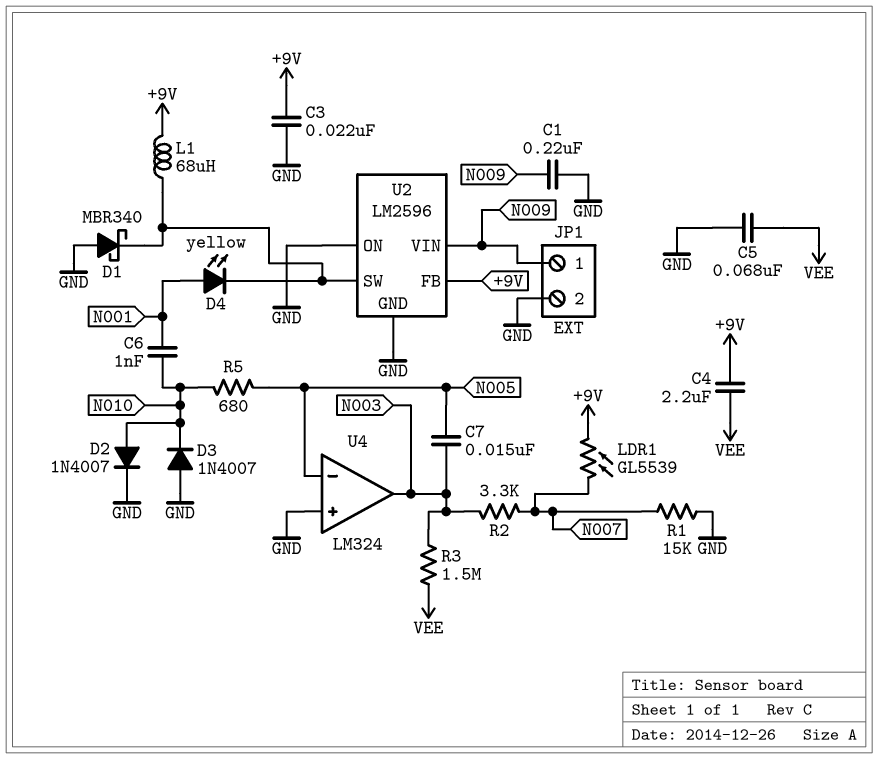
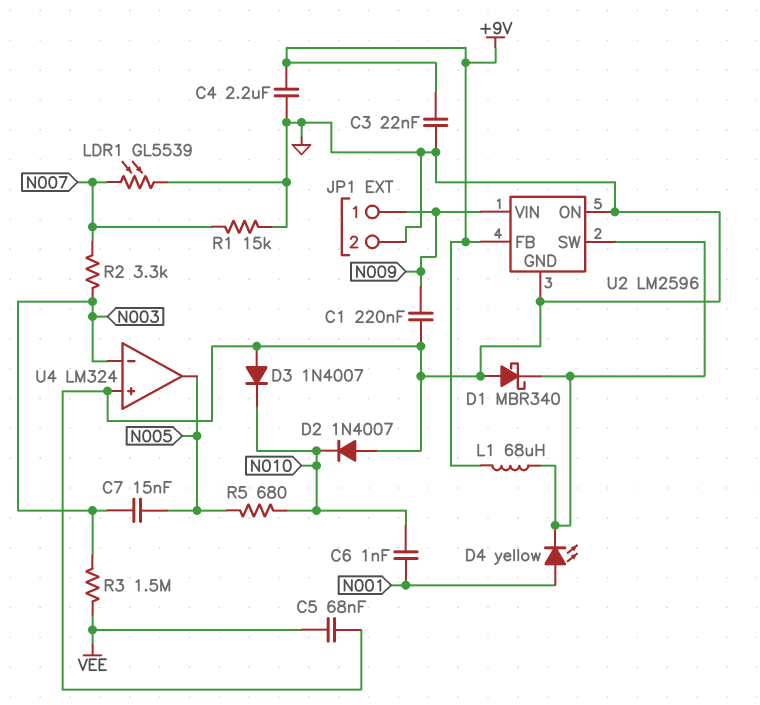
C4: 2.2uF (+9V, VEE) -> 2.2uF (+9V, GND)
D2: diode 1N4007 (A N010, K GND) -> diode 1N4007 (A GND, K N010)
LDR1: GL5539 (+9V, N007) -> GL5539 (GND, N007)
U4 pin in-: N005 -> N003
U4 pin out: N003 -> N005

